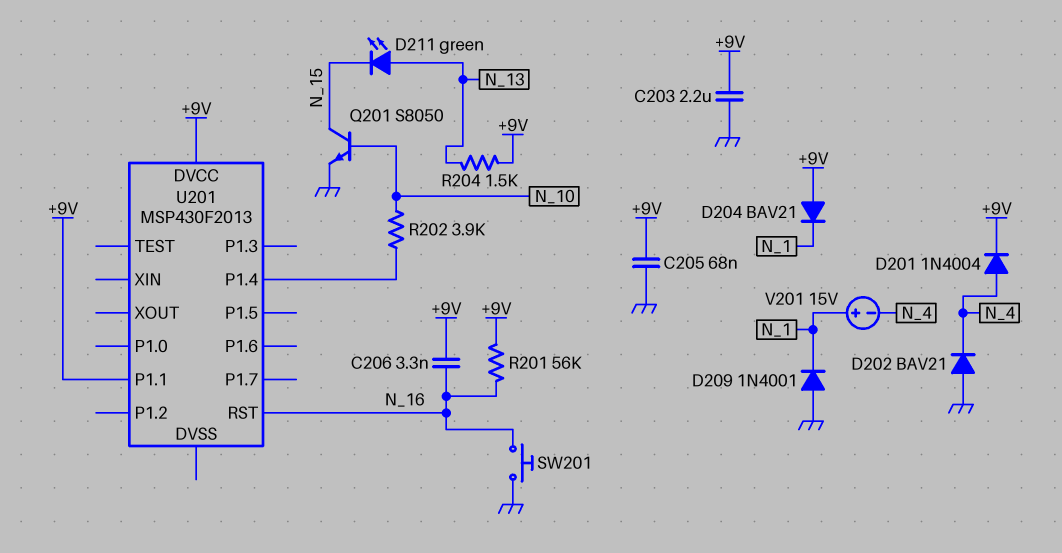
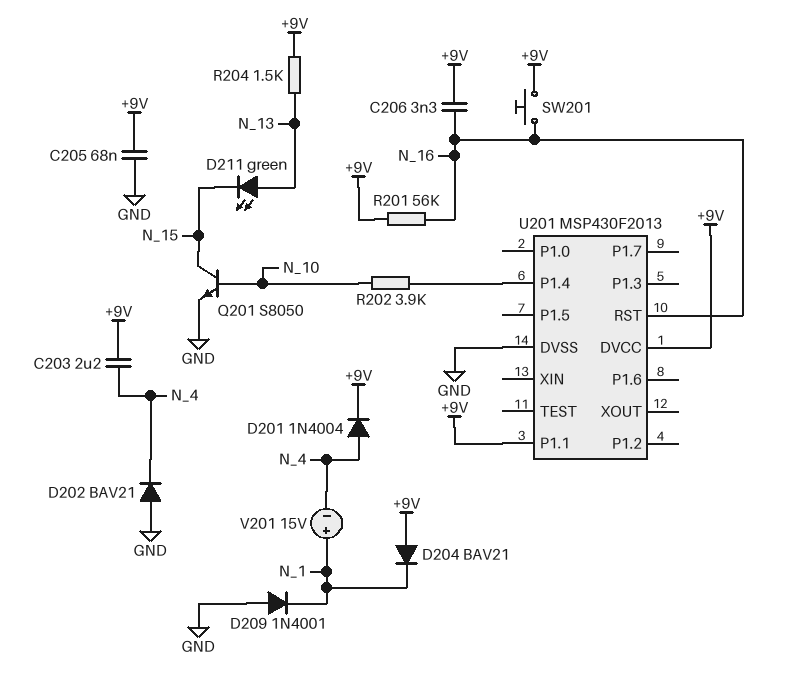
C203: 2.2uF (+9V, GND) -> 2.2uF (+9V, N_4)
SW201: button (GND, N_16) -> button (+9V, N_16)
U201 pin DVSS: none -> GND

